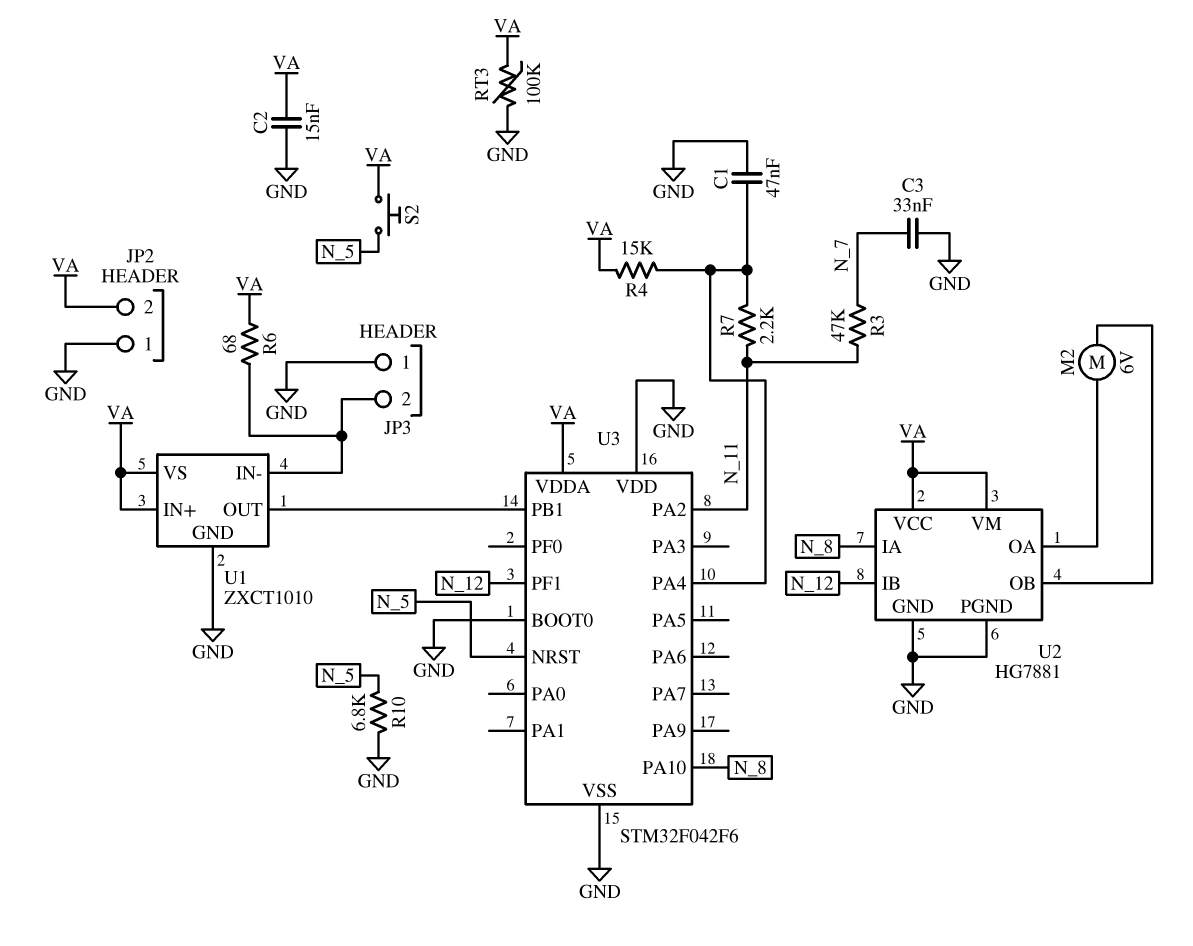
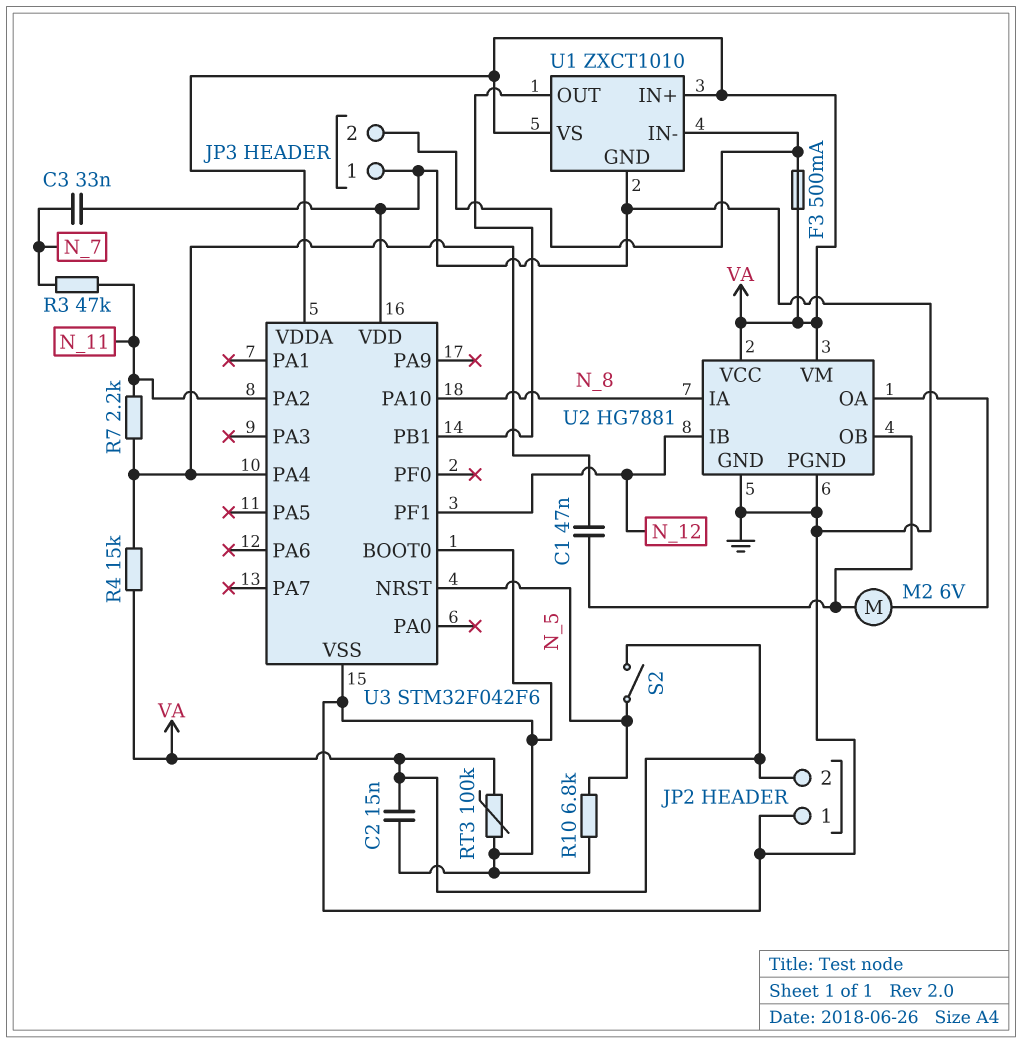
C1: 47nF (GND, U3/PA4) -> 47nF (U2/OB, U3/PA4)
F3: none -> 500mA (JP3/2, VA)
R6: 68 (JP3/2, VA) -> none
S2: button (N_5, VA) -> switch (N_5, VA)

